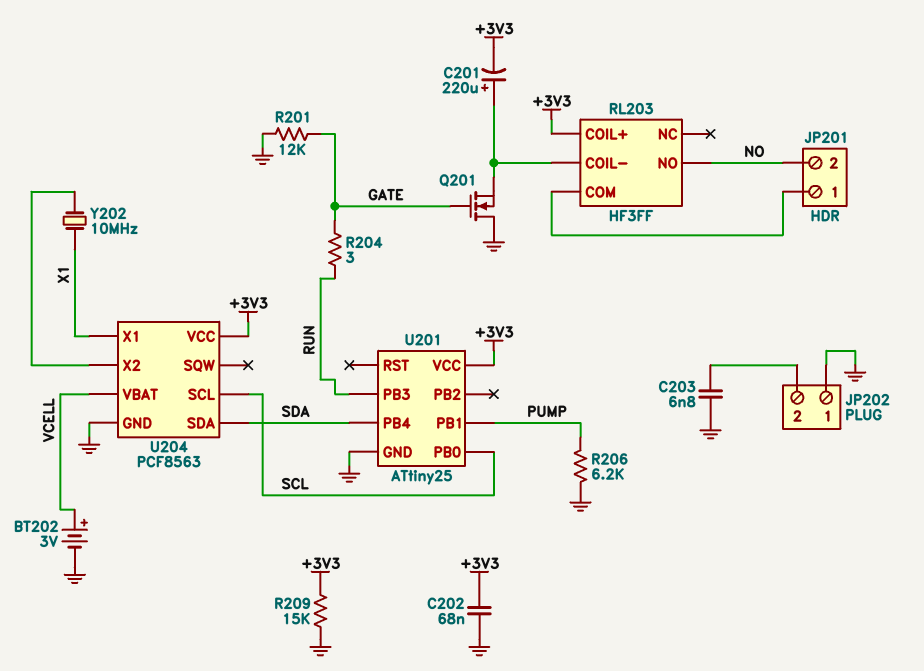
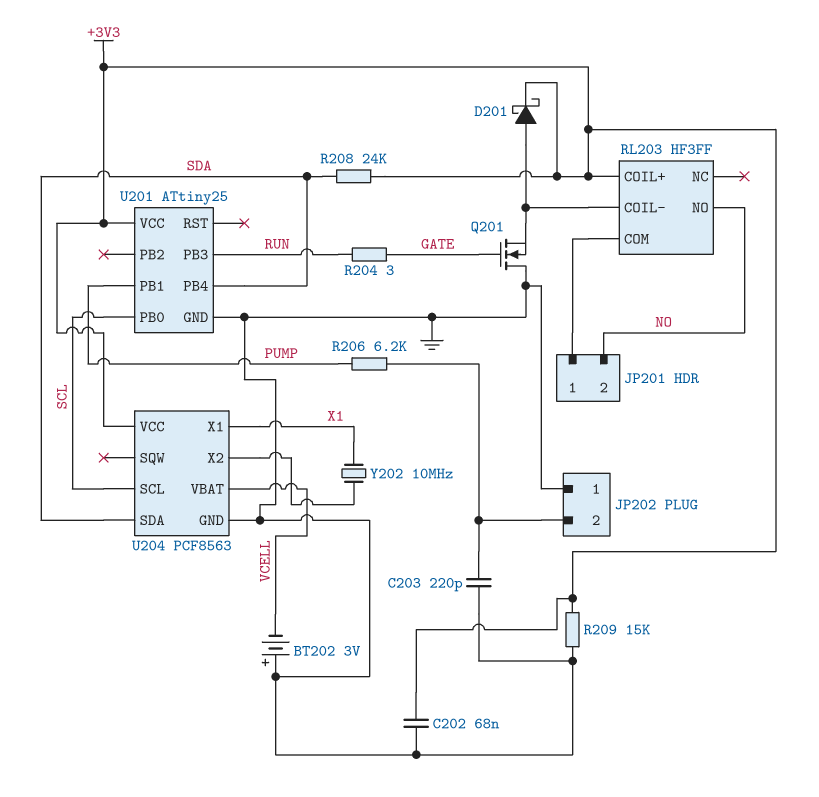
BT202: 3V (plus VCELL, minus GND) -> 3V (plus GND, minus VCELL)
C201: 220uF (plus RL203/COIL-, minus +3V3) -> none
C203: 6.8nF (GND, JP202/2) -> 220pF (GND, JP202/2)
D201: none -> schottky (A RL203/COIL-, K +3V3)
R201: 12k (GATE, GND) -> none
R206: 6.2k (GND, PUMP) -> 6.2k (JP202/2, PUMP)
R208: none -> 24k (+3V3, SDA)

